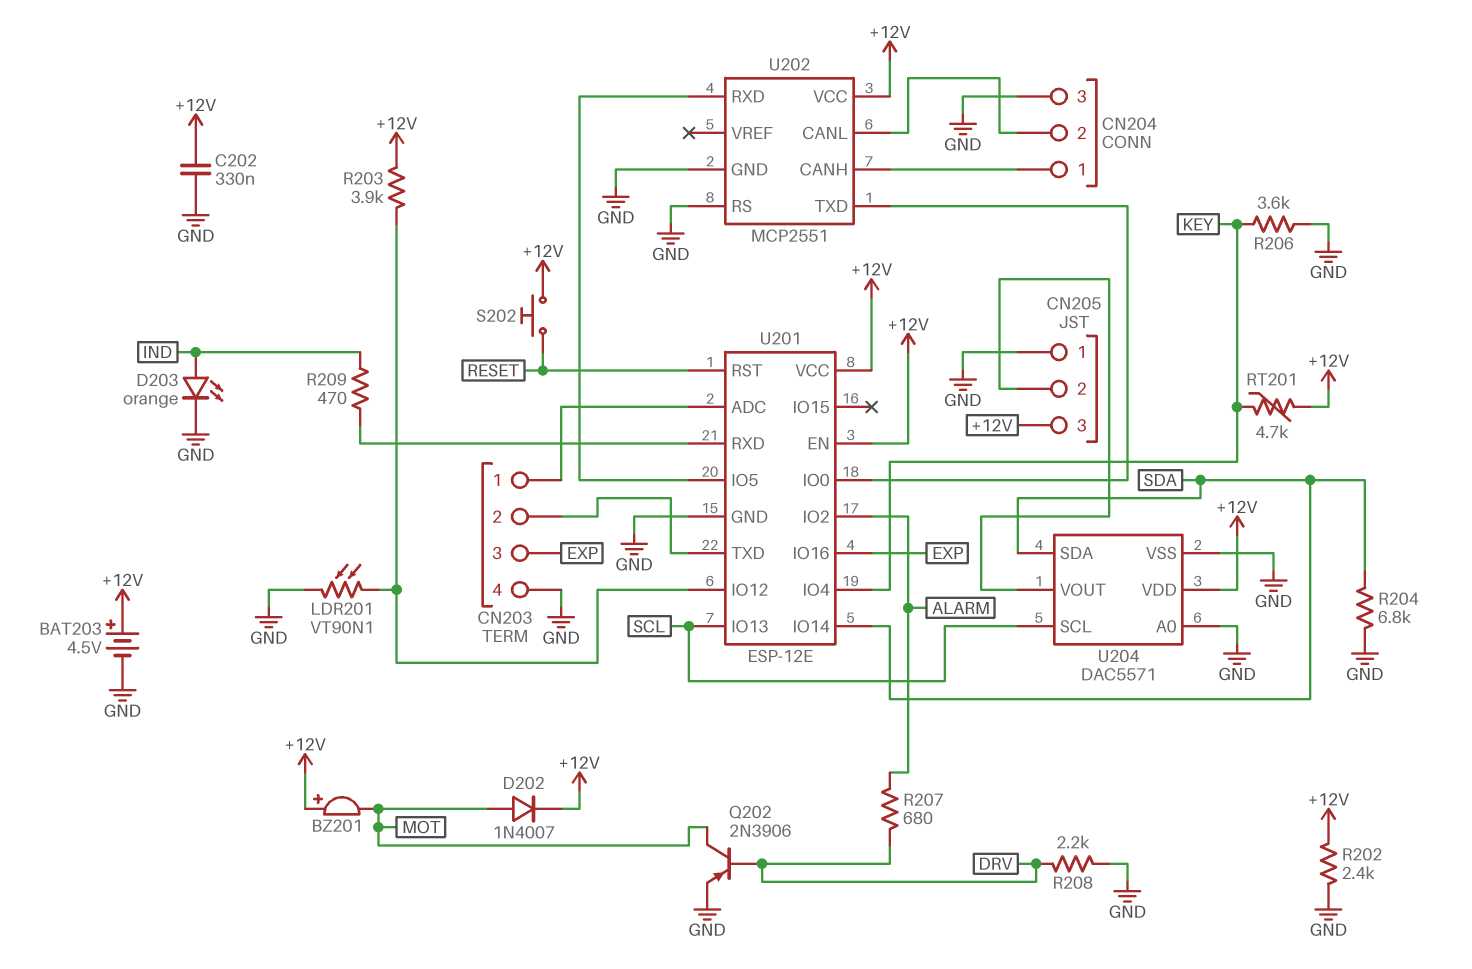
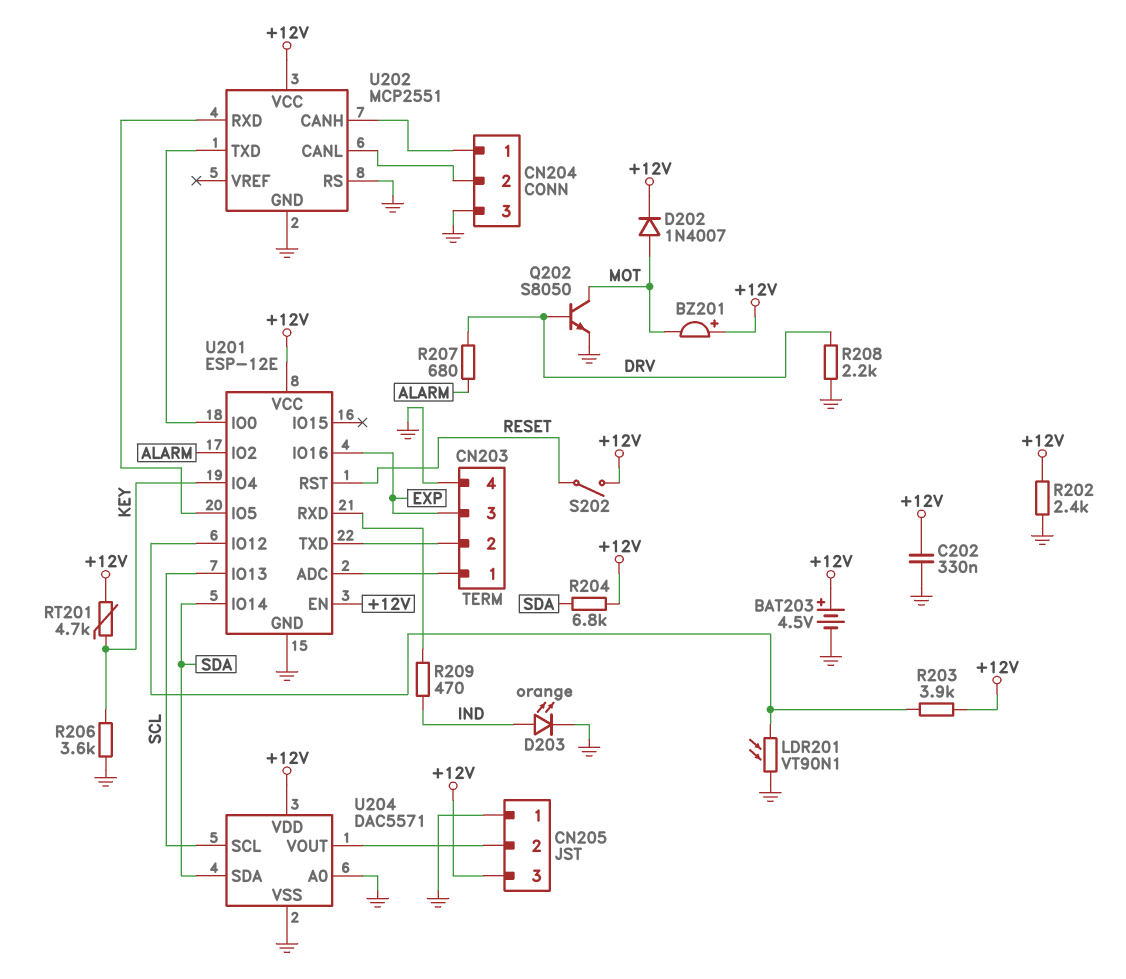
Q202: PNP 2N3906 (B DRV, C MOT, E GND) -> NPN S8050 (B DRV, C MOT, E GND)
R204: 6.8k (GND, SDA) -> 6.8k (+12V, SDA)
S202: button (+12V, RESET) -> switch (+12V, RESET)

